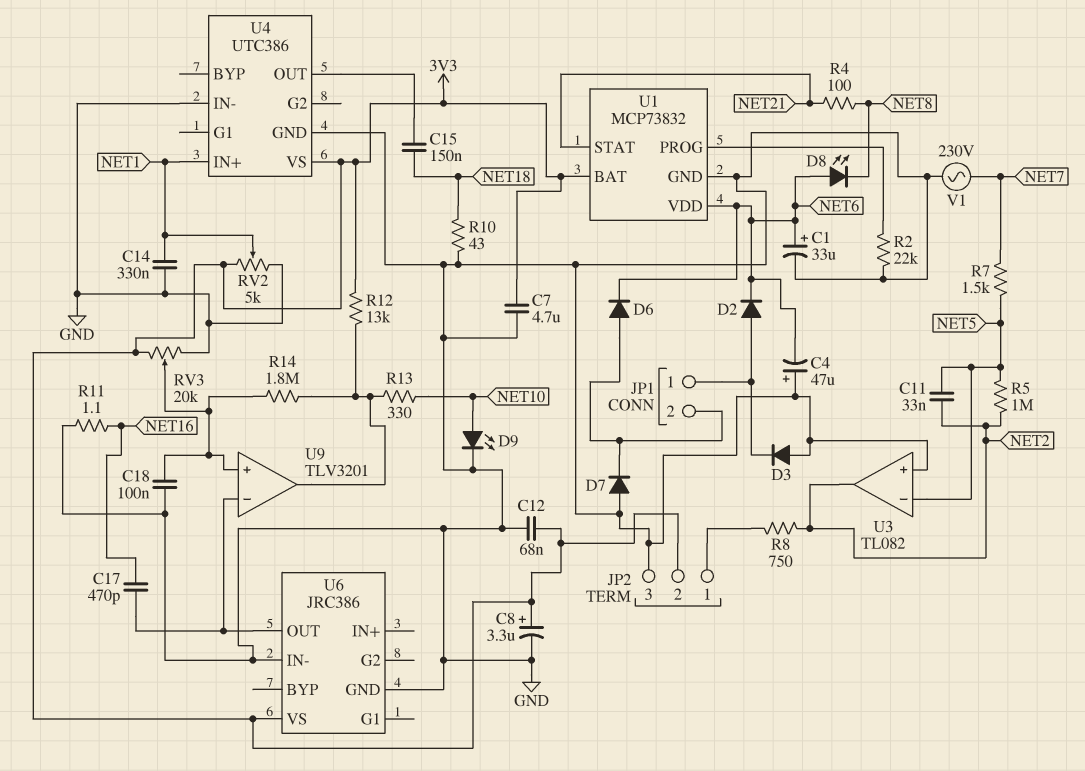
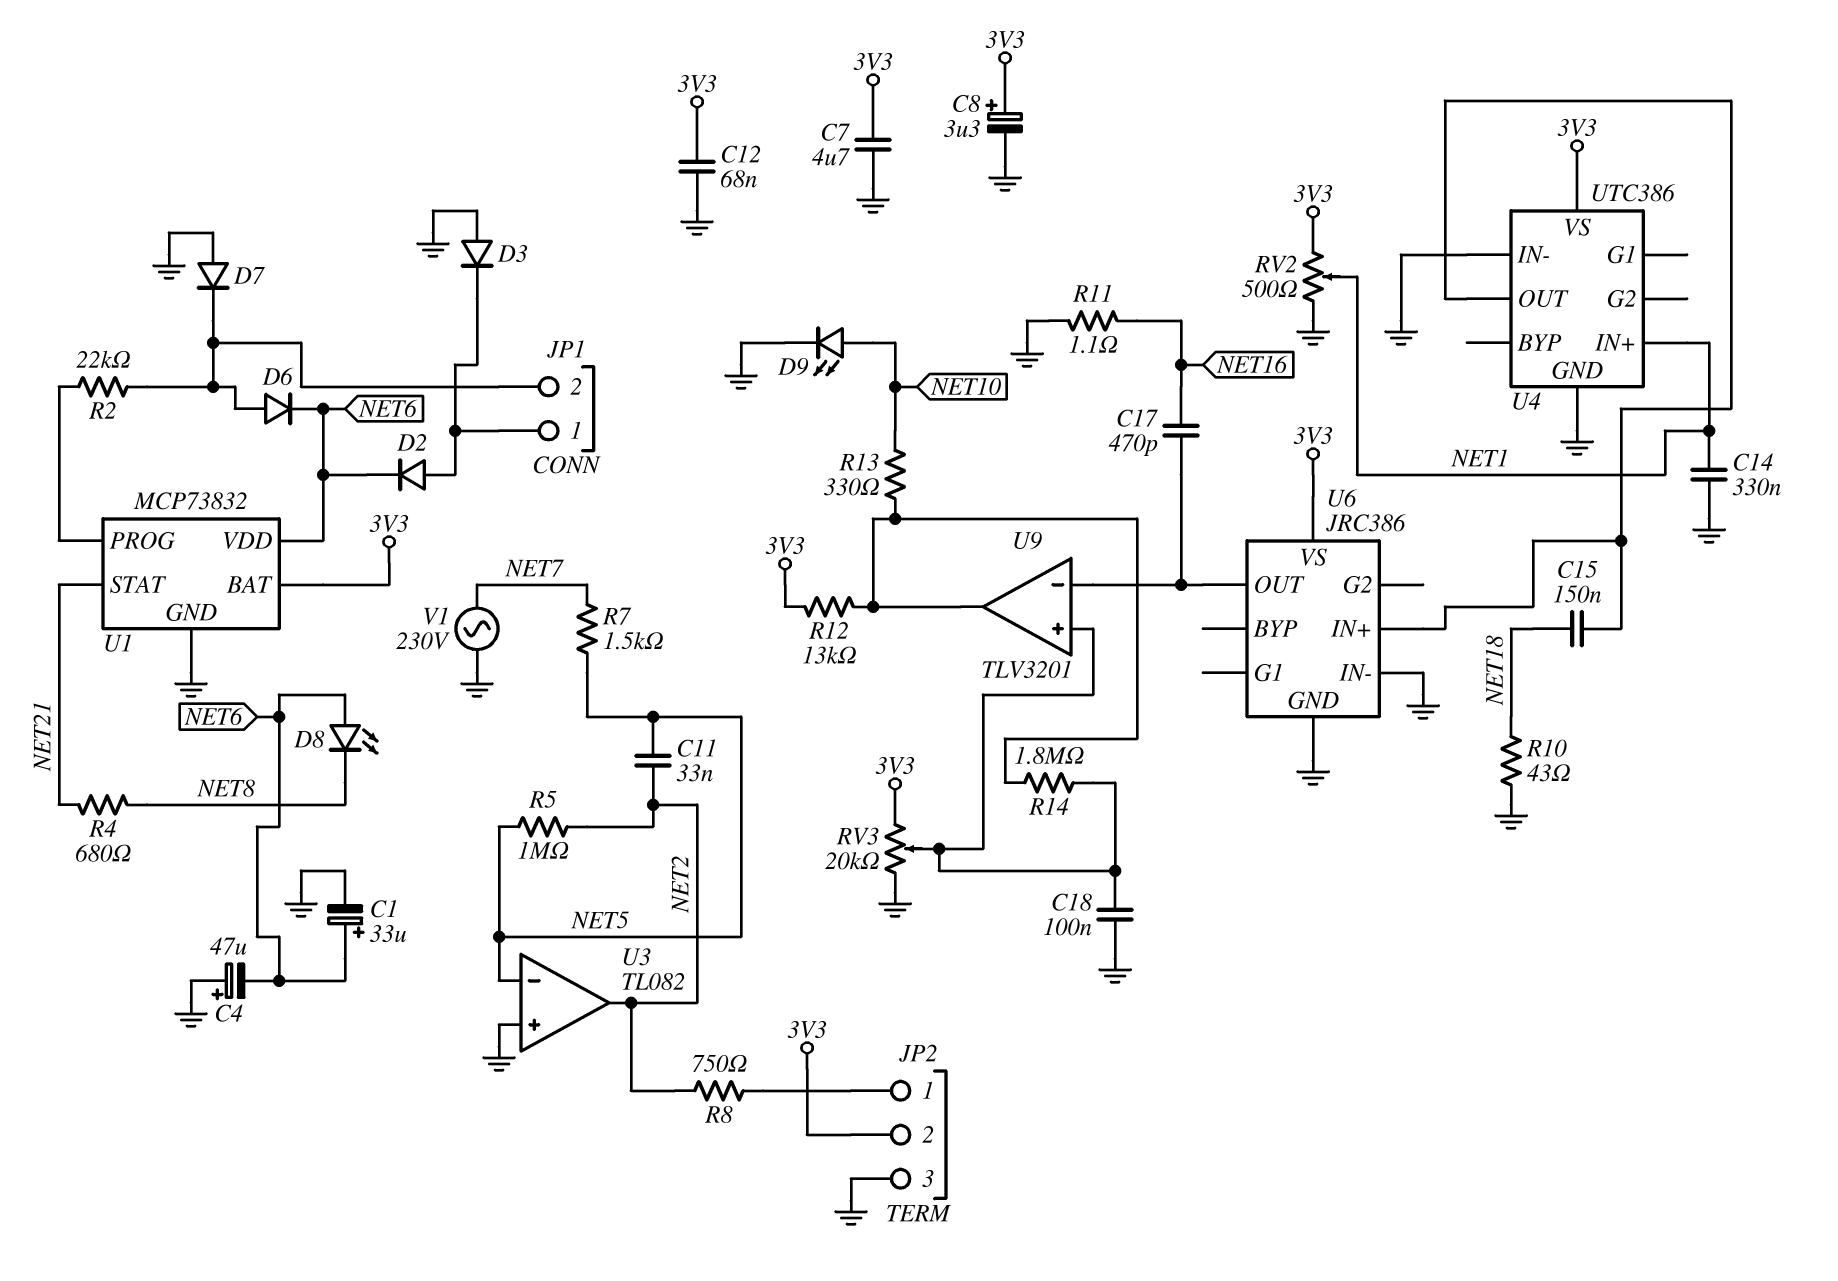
R2: 22k (GND, U1/PROG) -> 22k (JP1/2, U1/PROG)
R4: 100 (NET8, NET21) -> 680 (NET8, NET21)
RV2: 5k (3V3, GND, wiper NET1) -> 500 (3V3, GND, wiper NET1)
U6 pin IN+: none -> U4/OUT

